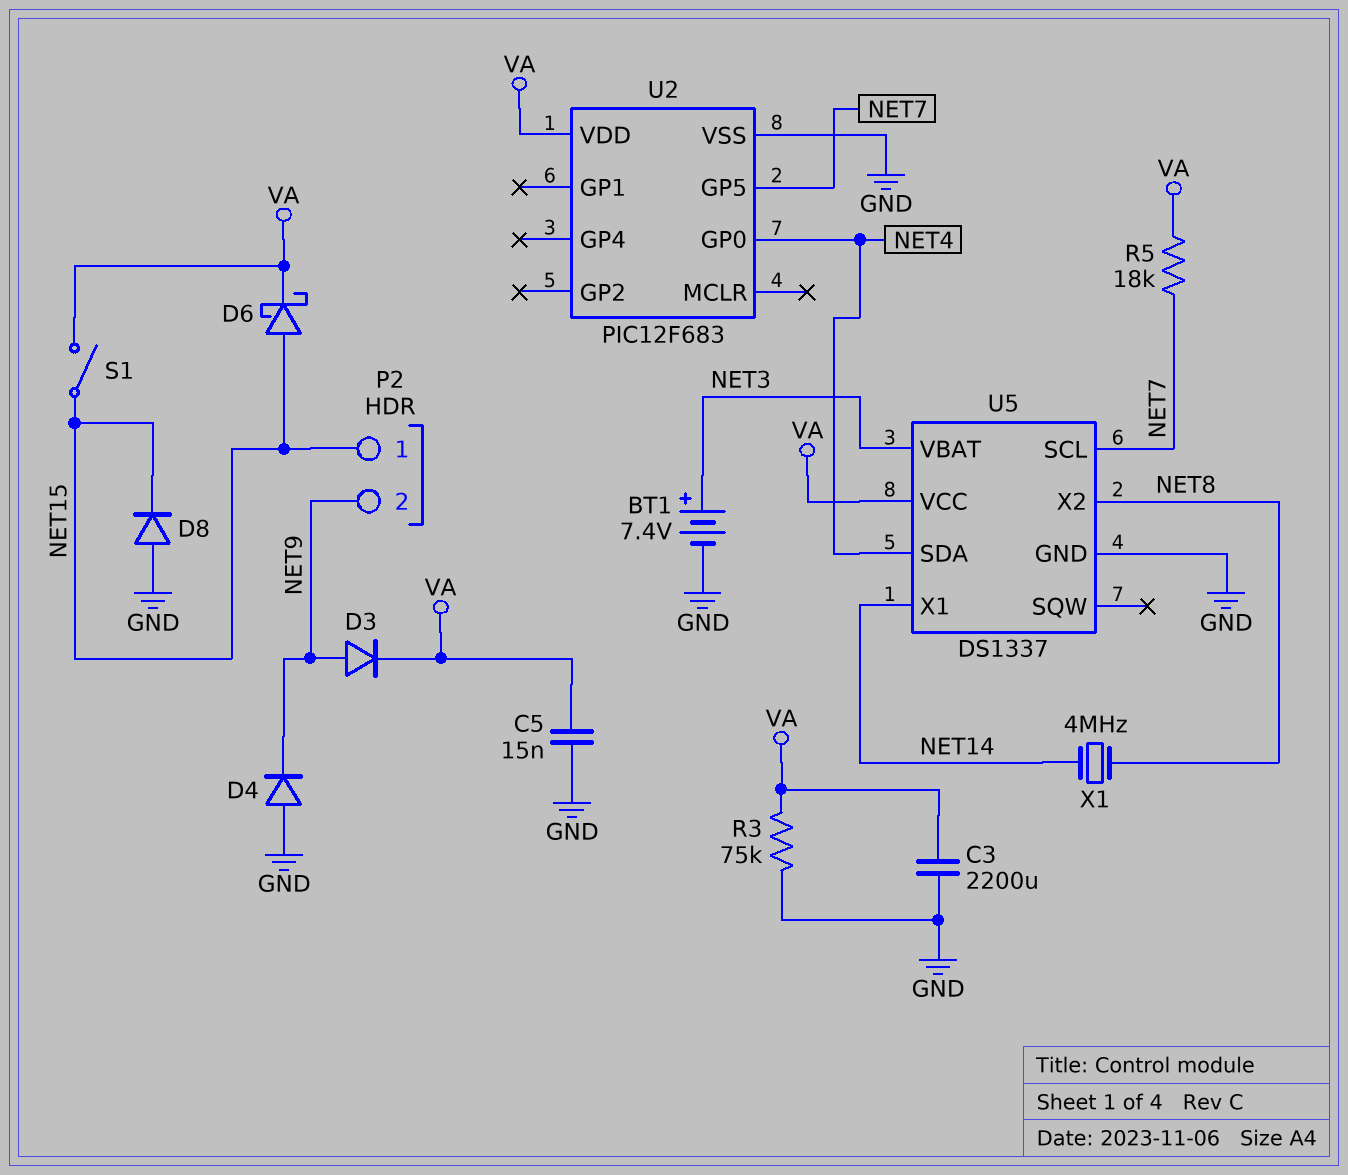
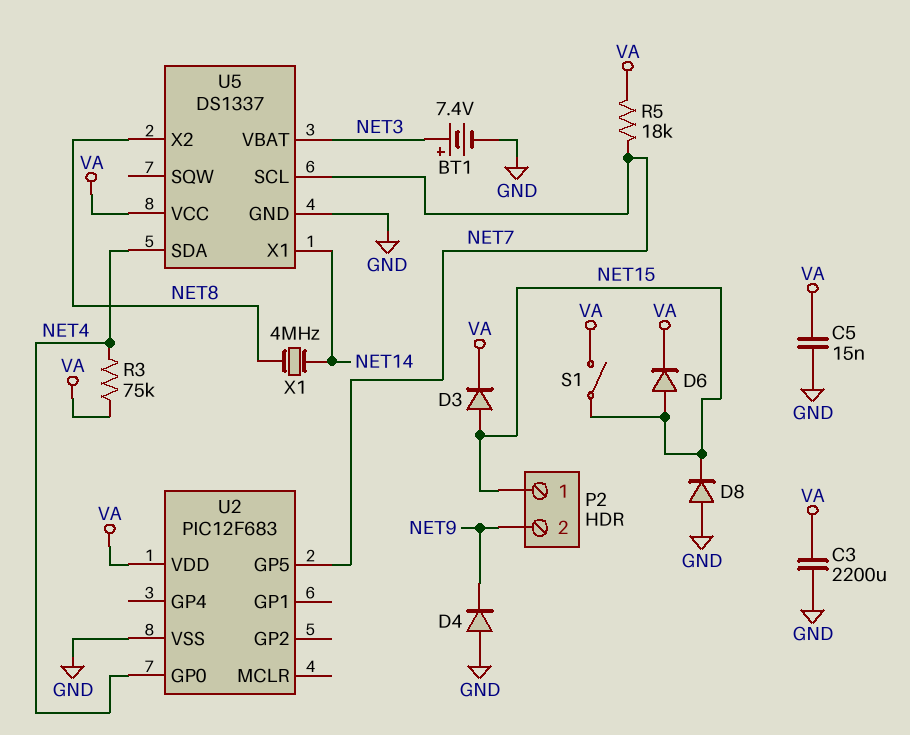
D3: diode (A NET9, K VA) -> diode (A NET15, K VA)
D6: schottky (A NET15, K VA) -> diode (A NET15, K VA)
R3: 75k (GND, VA) -> 75k (NET4, VA)

